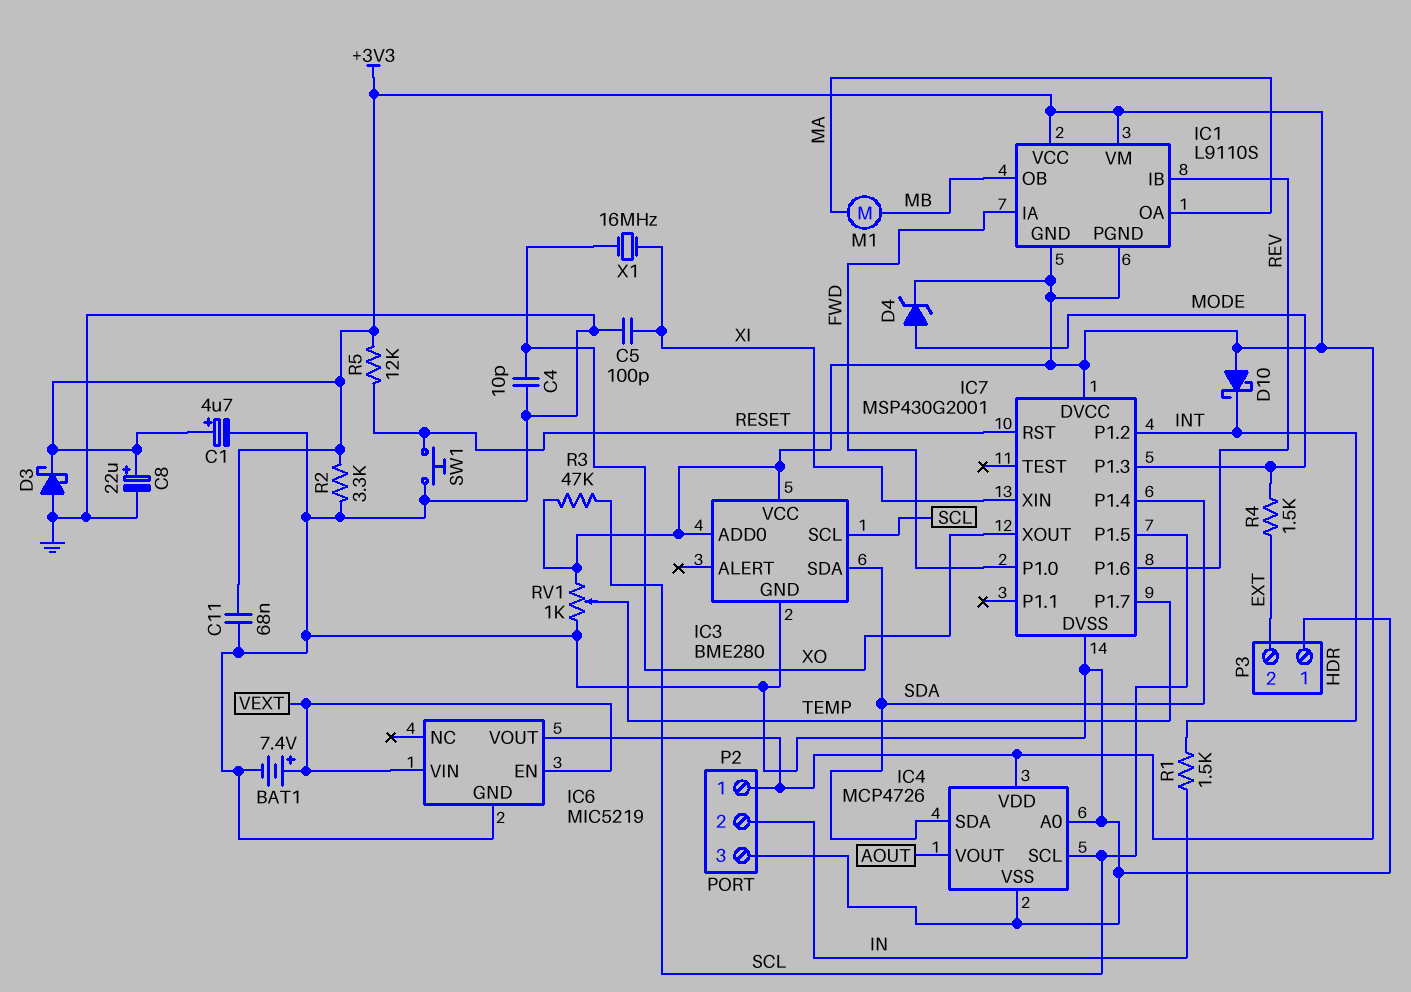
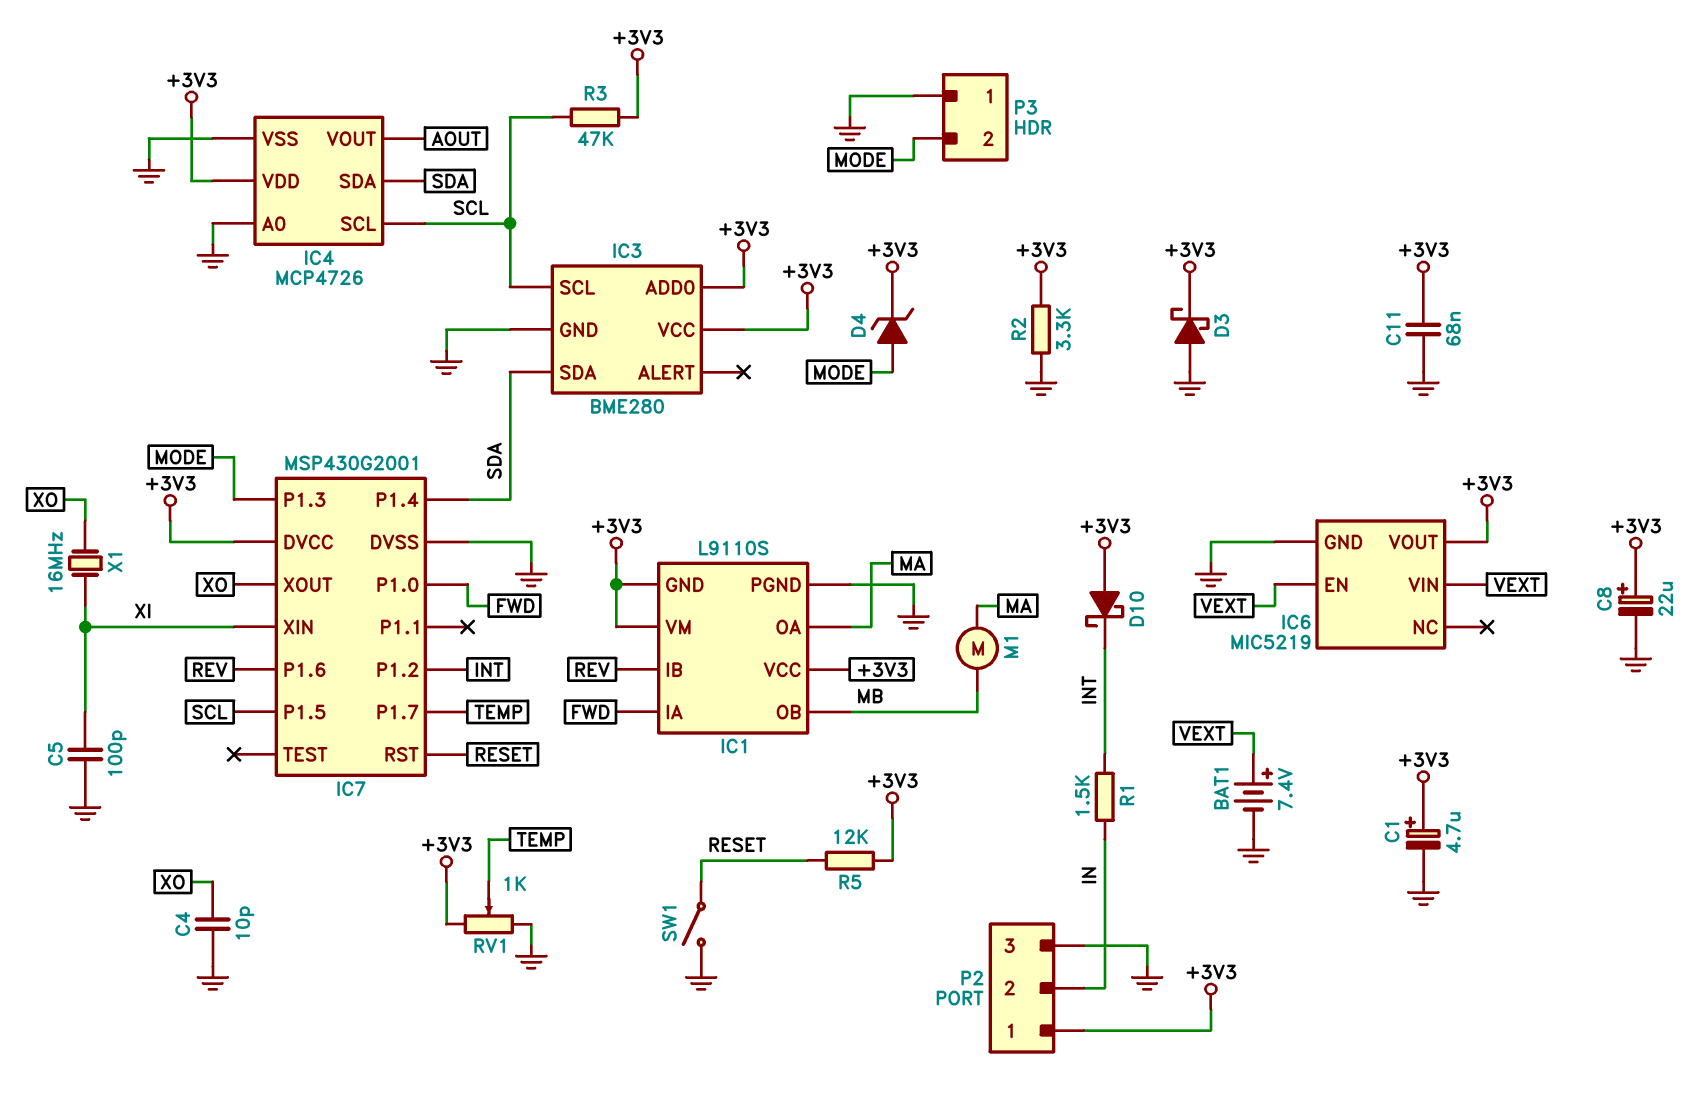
IC1 pin PGND: +3V3 -> GND
P3 pin 2: EXT -> MODE
R4: 1.5k (EXT, MODE) -> none
SW1: button (GND, RESET) -> switch (GND, RESET)

